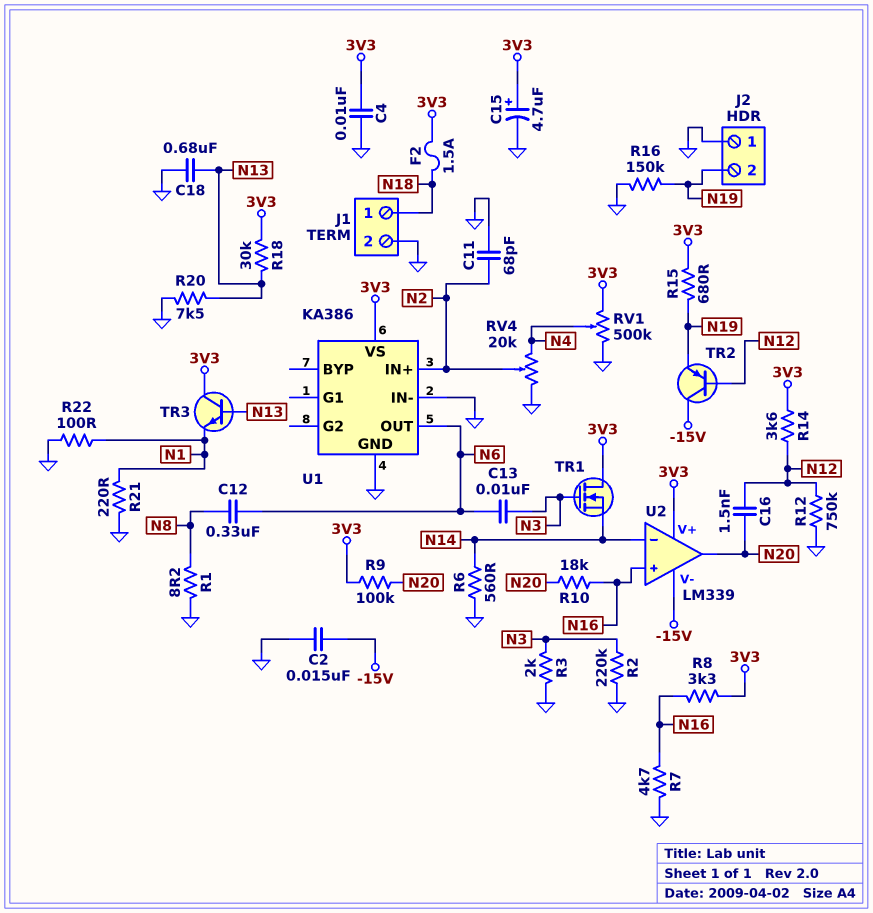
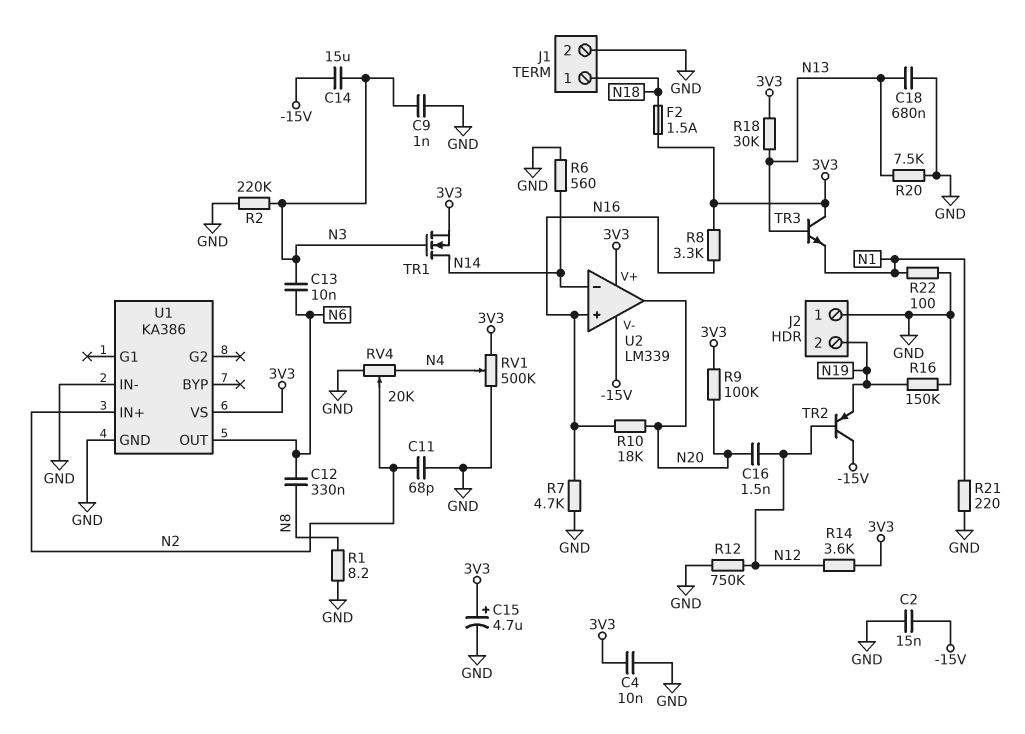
C9: none -> 1nF (GND, N3)
C14: none -> 15uF (-15V, N3)
R3: 2k (GND, N3) -> none
R15: 680 (3V3, N19) -> none
TR1: NMOS (G N3, D 3V3, S N14) -> NMOS (G N3, D N14, S 3V3)

